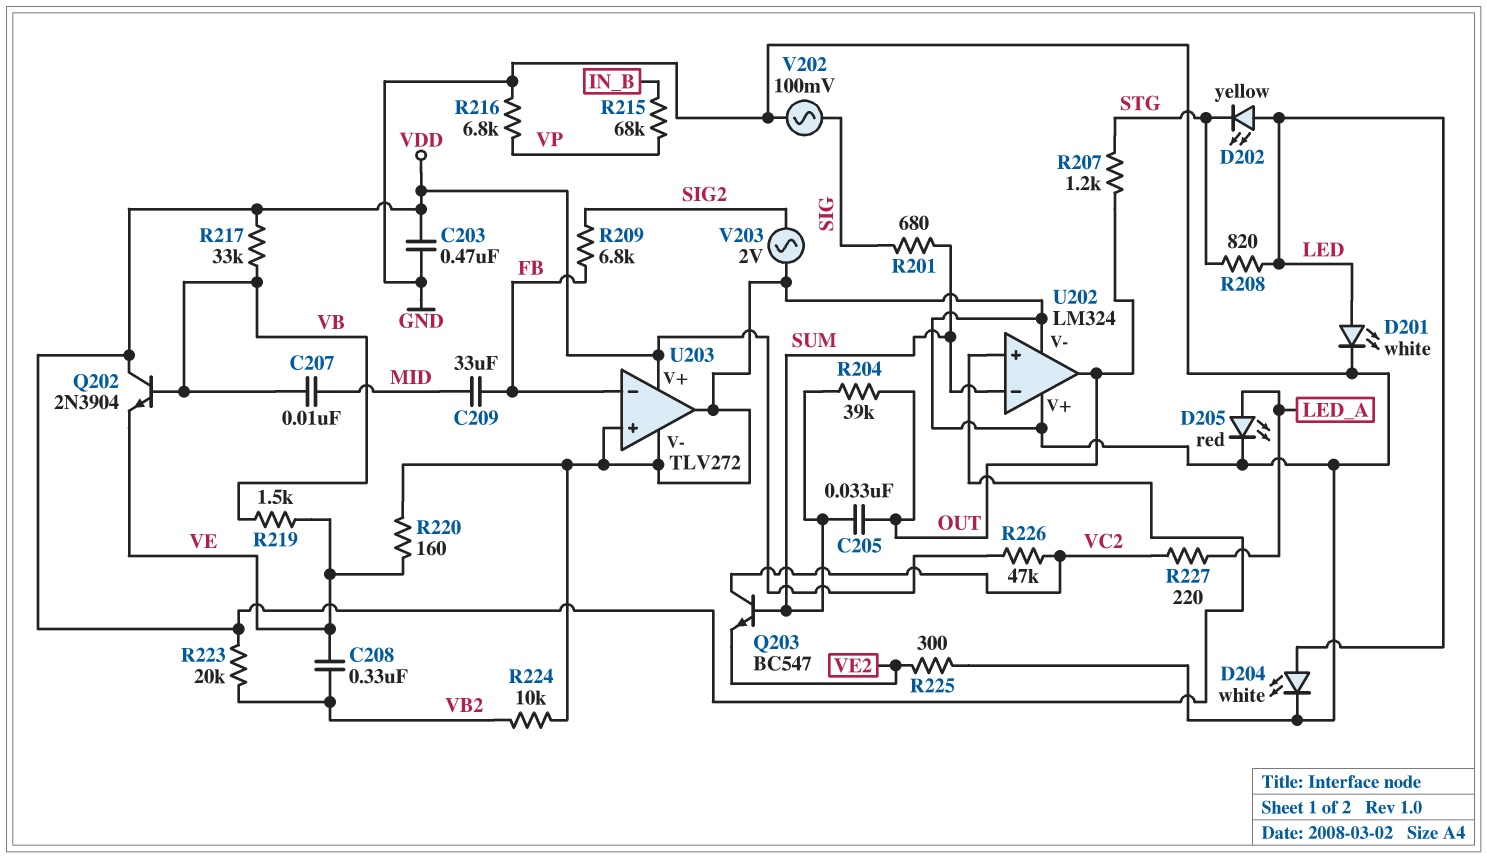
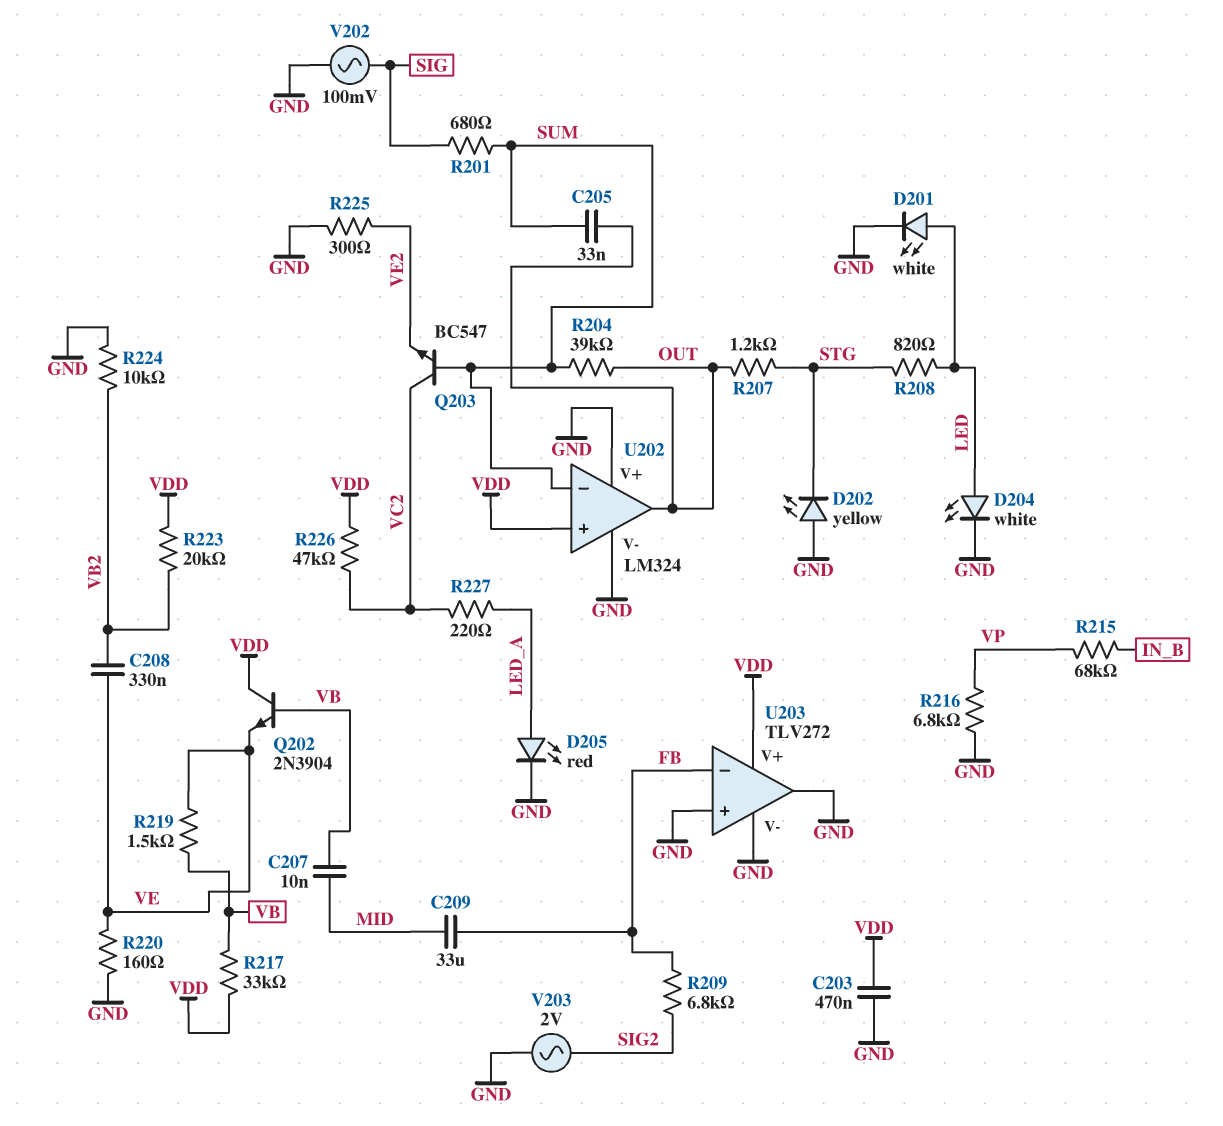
D202: LED yellow (A LED, K STG) -> LED yellow (A GND, K STG)

